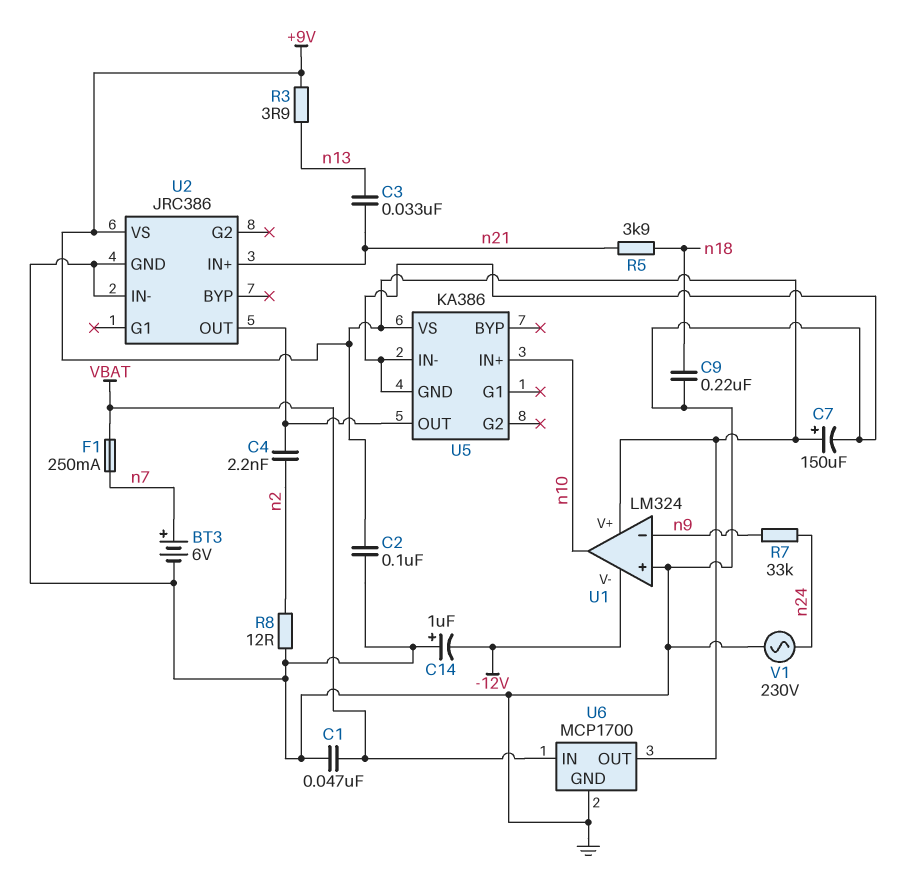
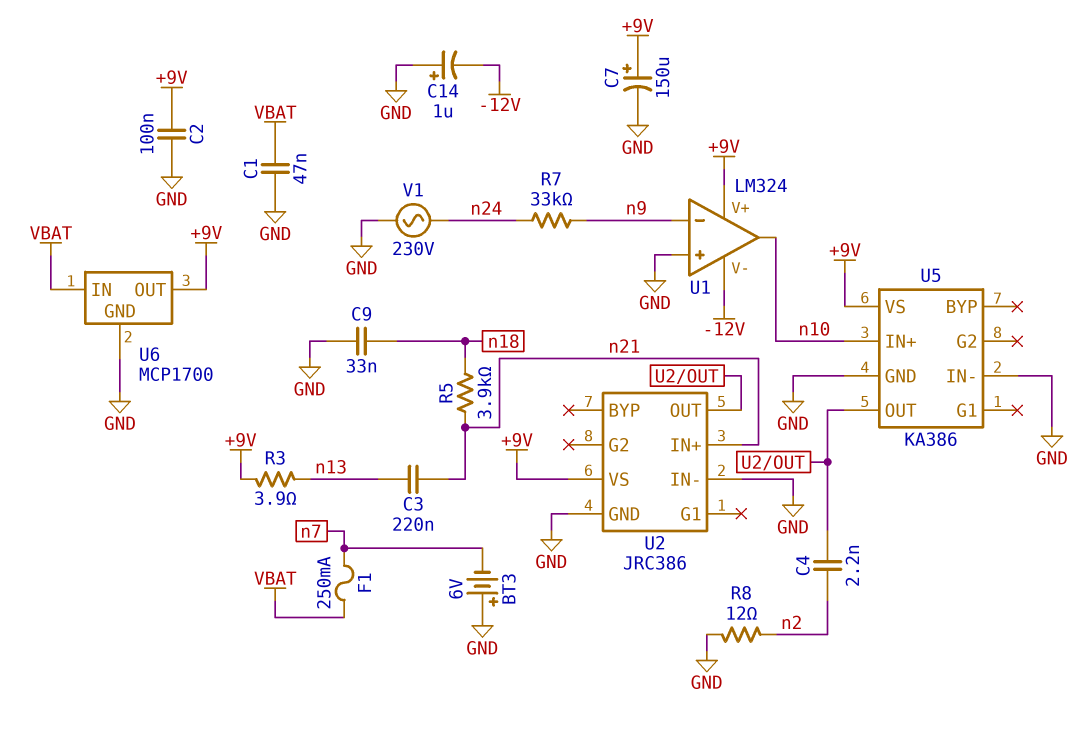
BT3: 6V (plus n7, minus GND) -> 6V (plus GND, minus n7)
C3: 33nF (n13, n21) -> 220nF (n13, n21)
C9: 220nF (GND, n18) -> 33nF (GND, n18)

